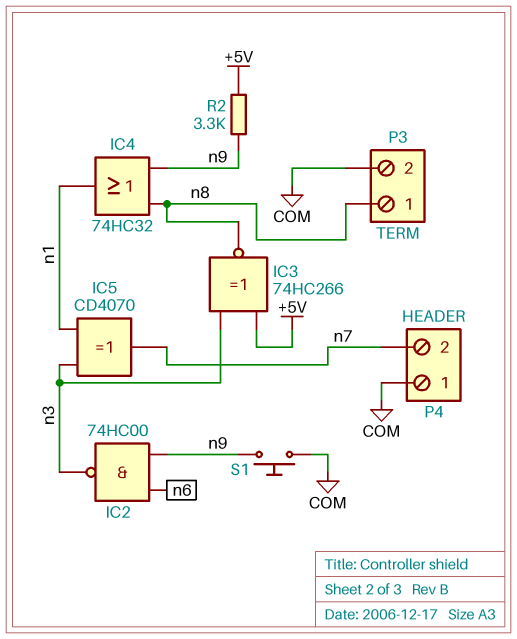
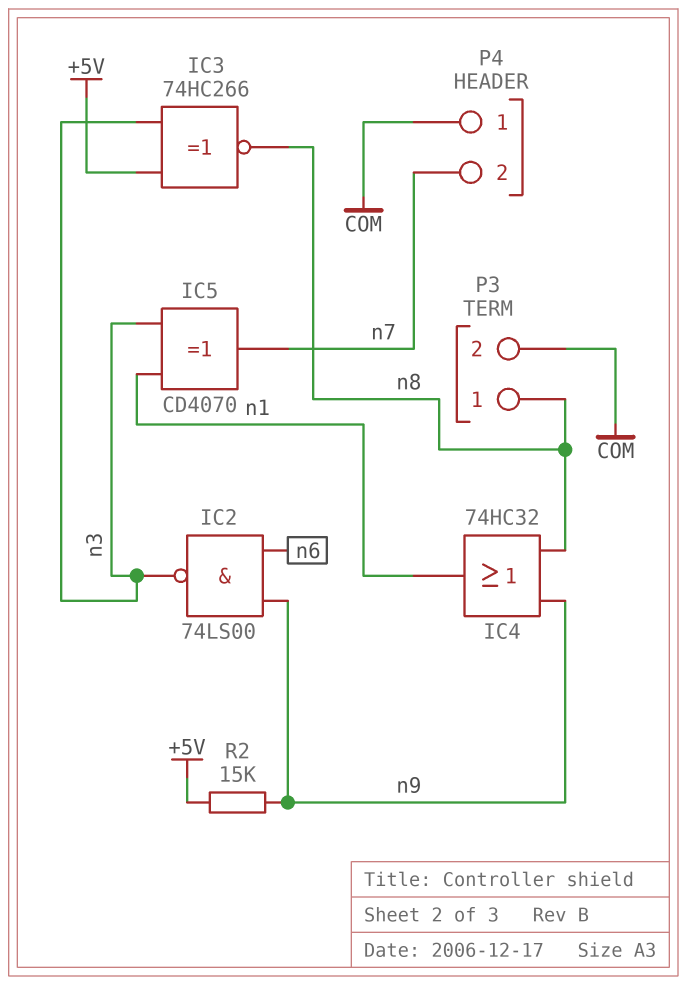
IC2: NAND 74HC00 (in n6, in n9, out n3) -> NAND 74LS00 (in n6, in n9, out n3)
R2: 3.3k (+5V, n9) -> 15k (+5V, n9)
S1: button (COM, n9) -> none

